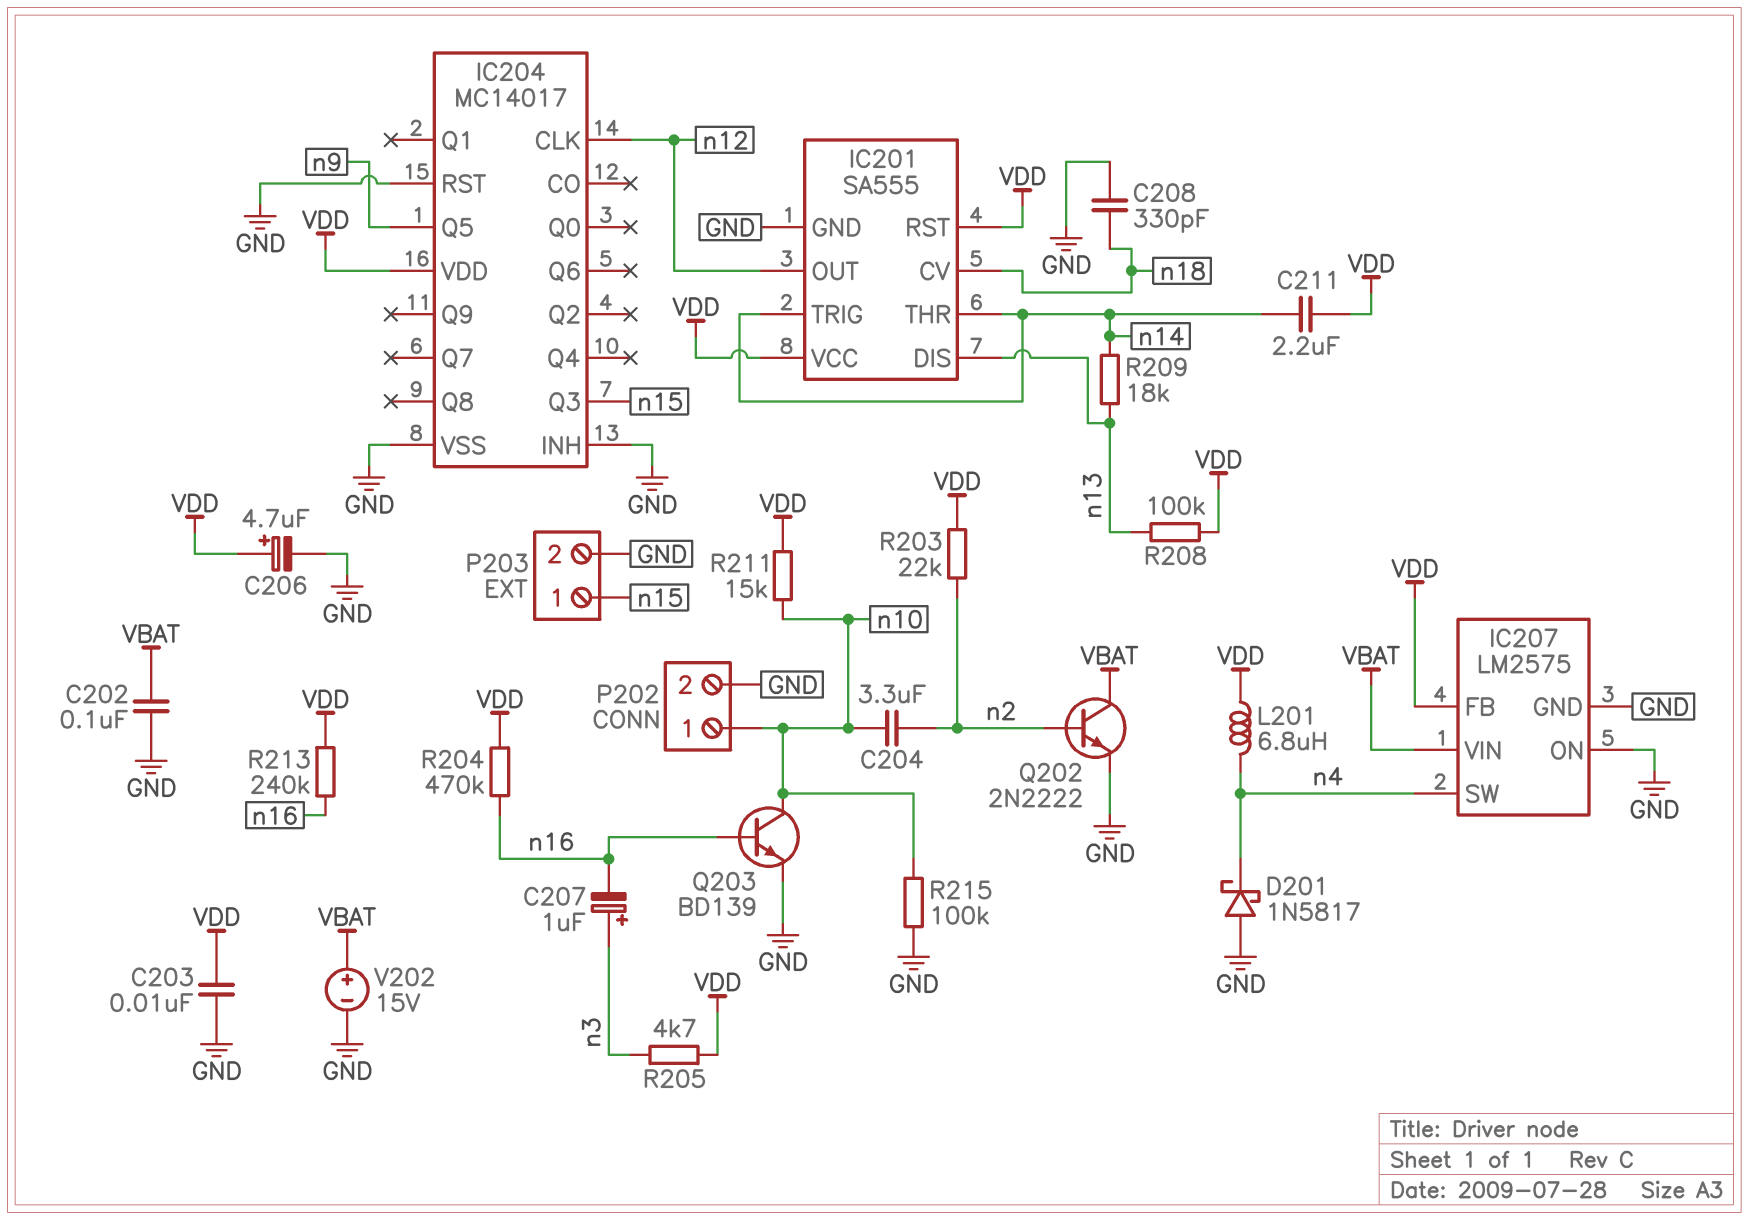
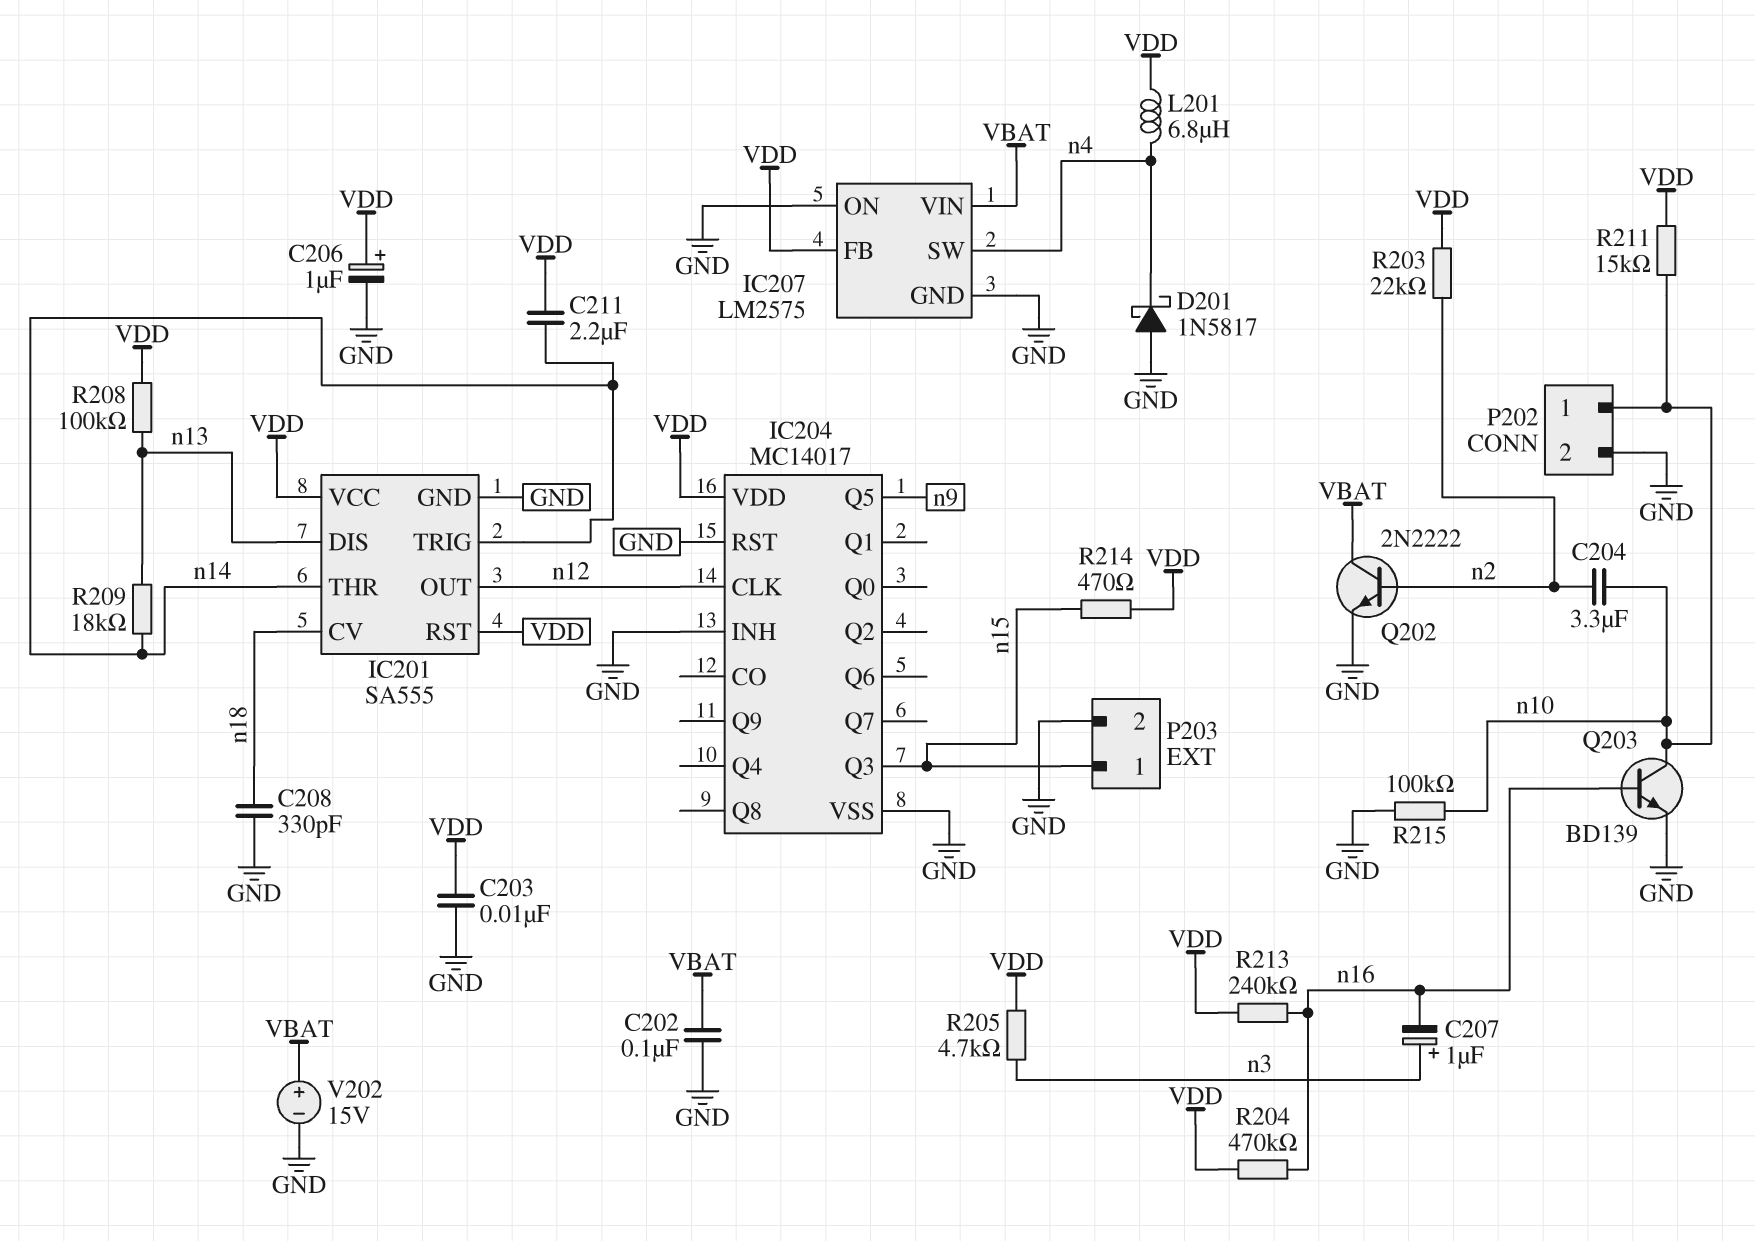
C206: 4.7uF (plus VDD, minus GND) -> 1uF (plus VDD, minus GND)
R214: none -> 470 (VDD, n15)

